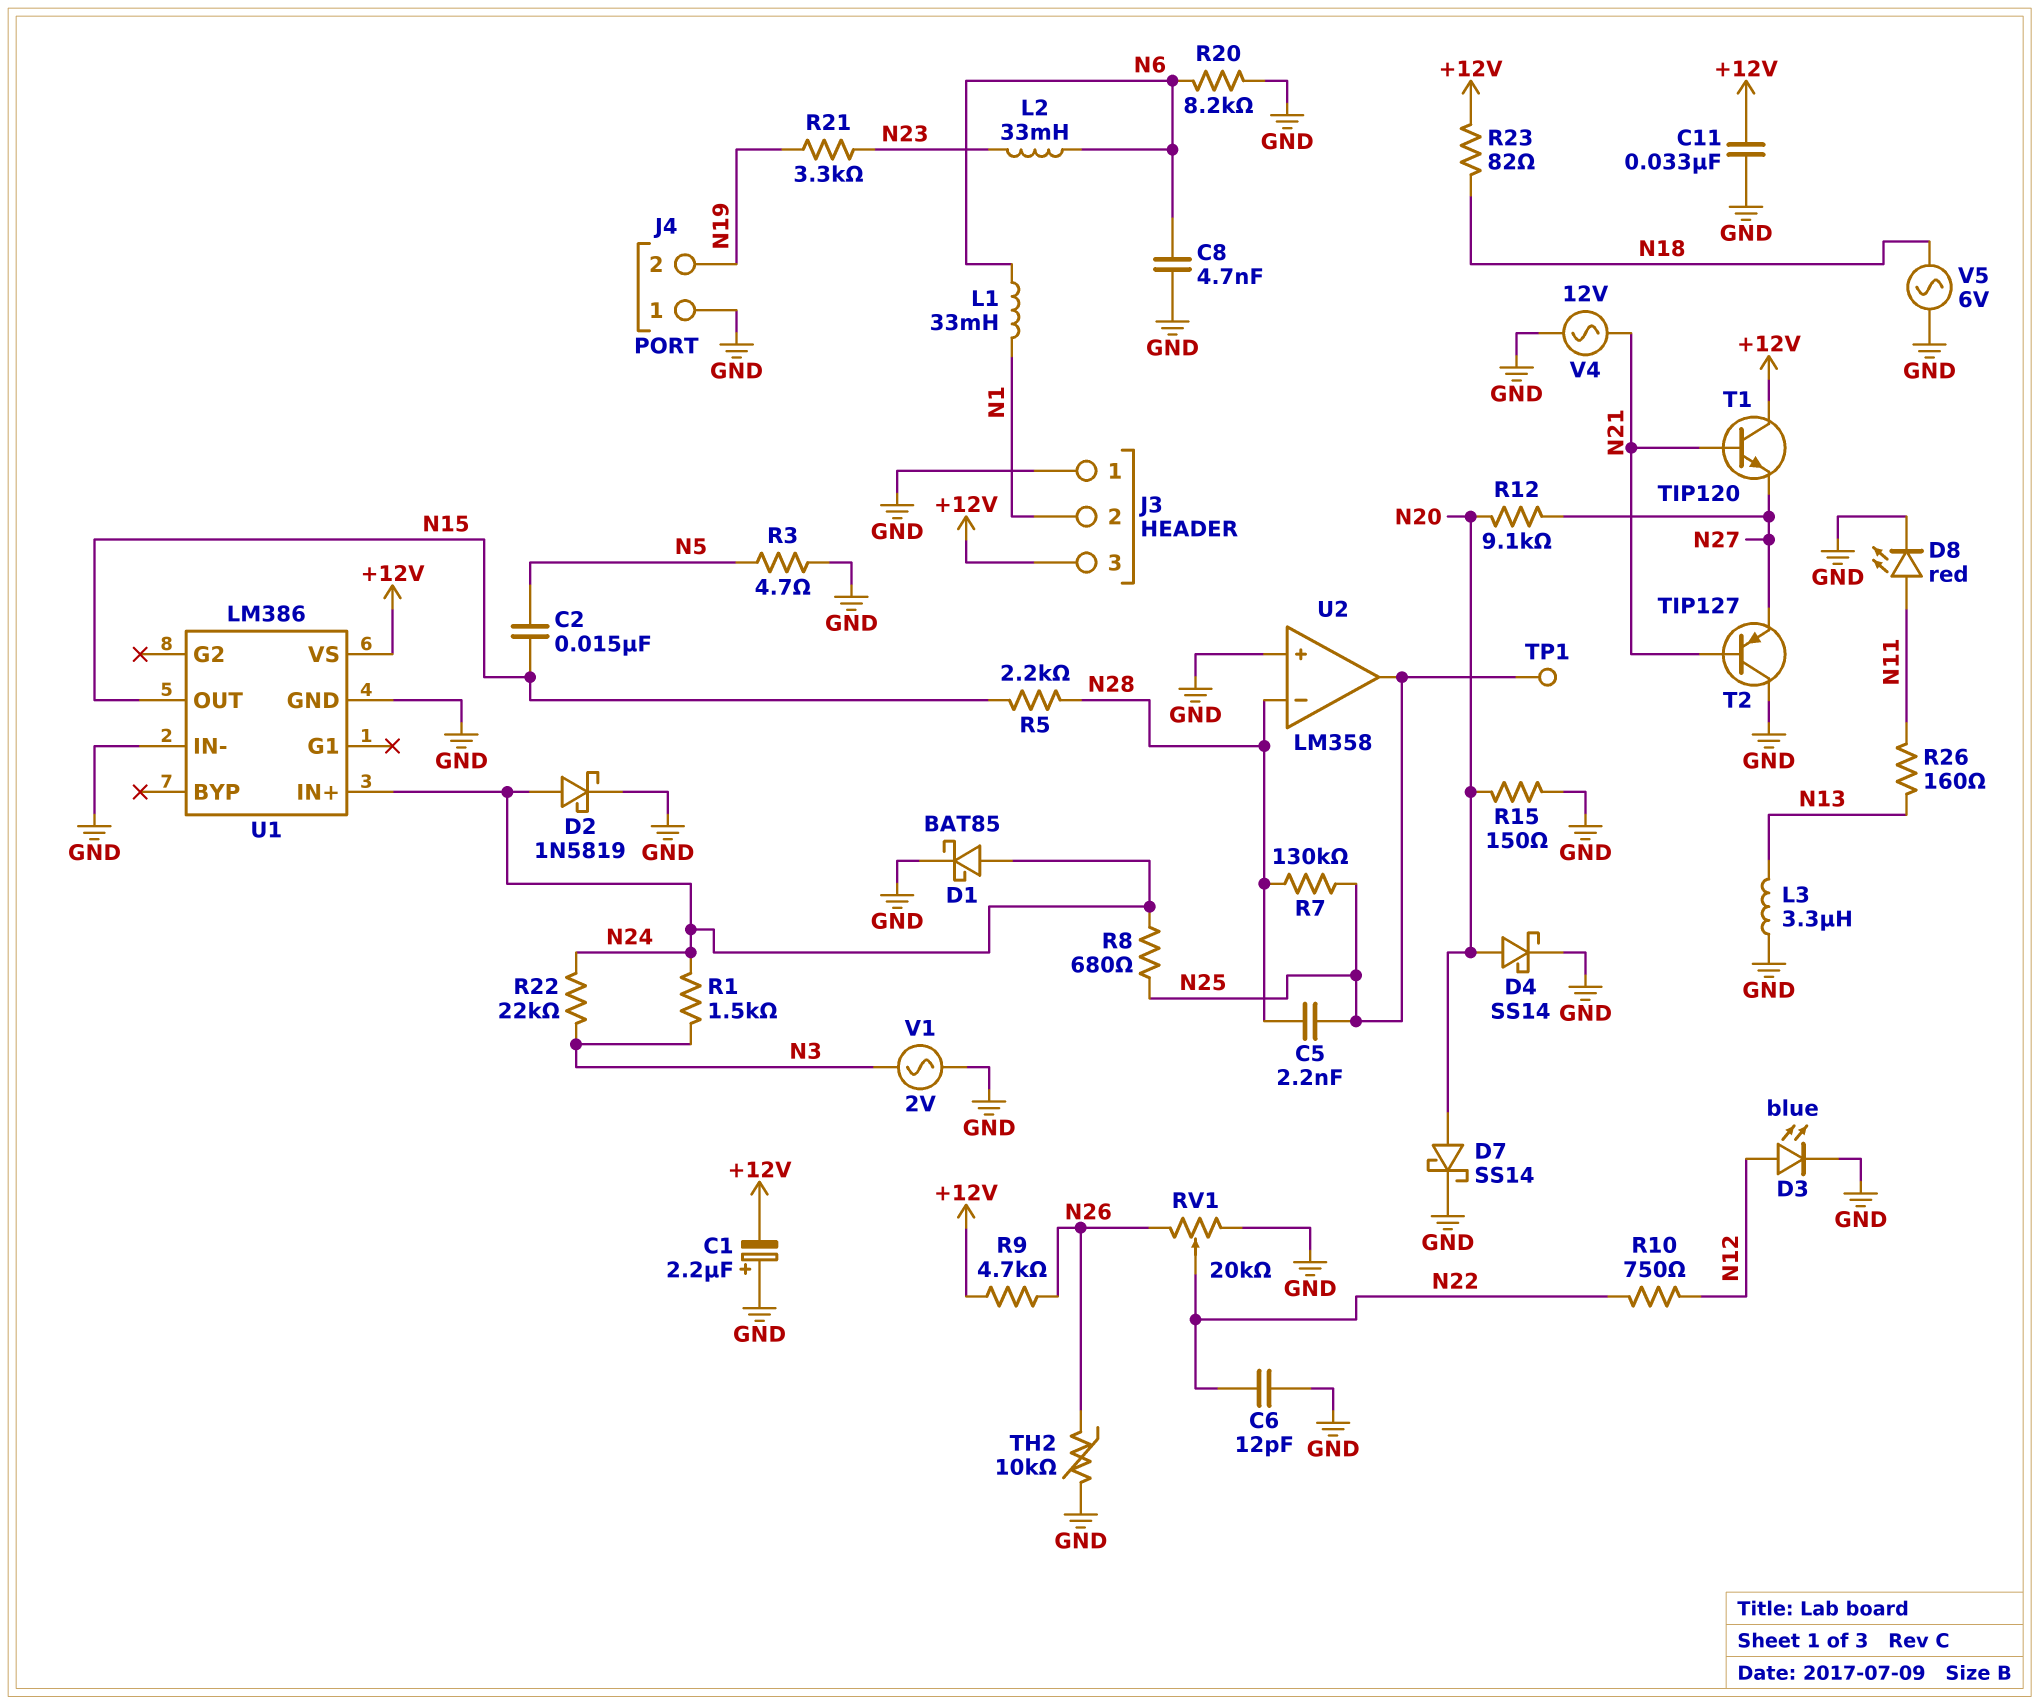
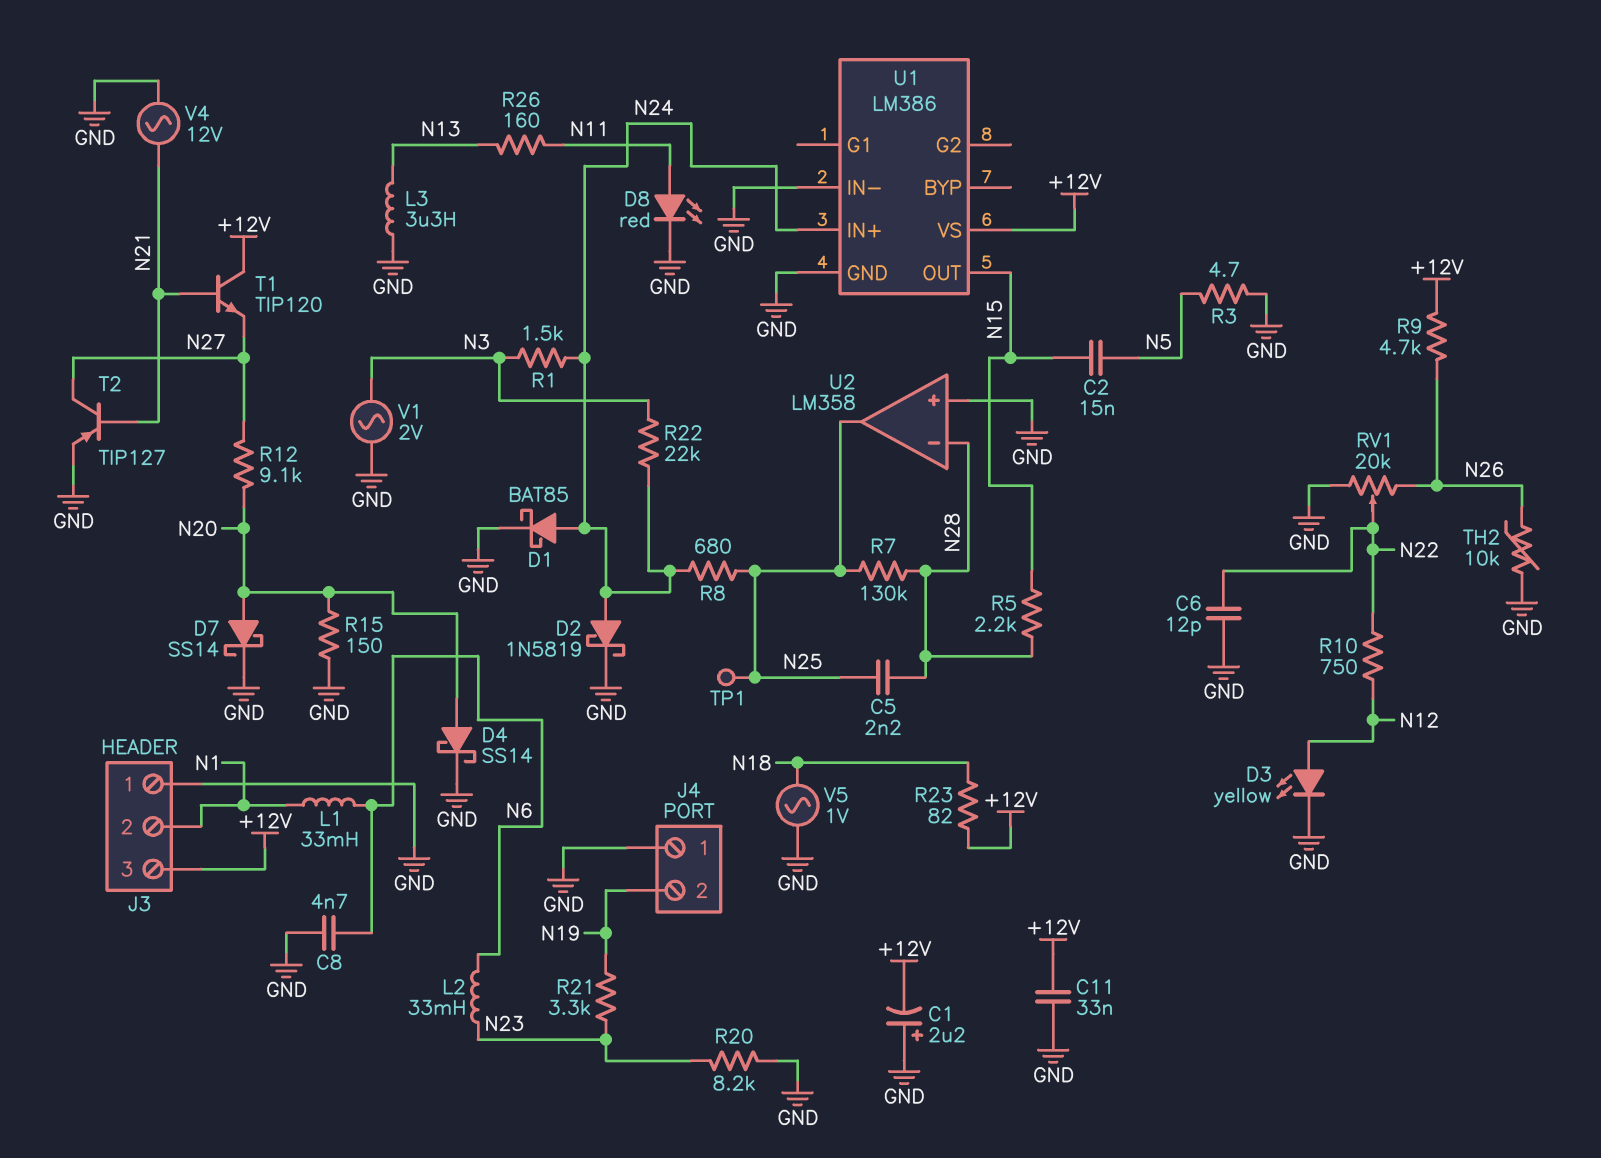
D3: LED blue (A N12, K GND) -> LED yellow (A N12, K GND)
R20: 8.2k (GND, N6) -> 8.2k (GND, N23)
T2: PNP TIP127 (B N21, C GND, E N27) -> PNP TIP127 (B N21, C N27, E GND)
V5: AC 6V (GND, N18) -> AC 1V (GND, N18)

